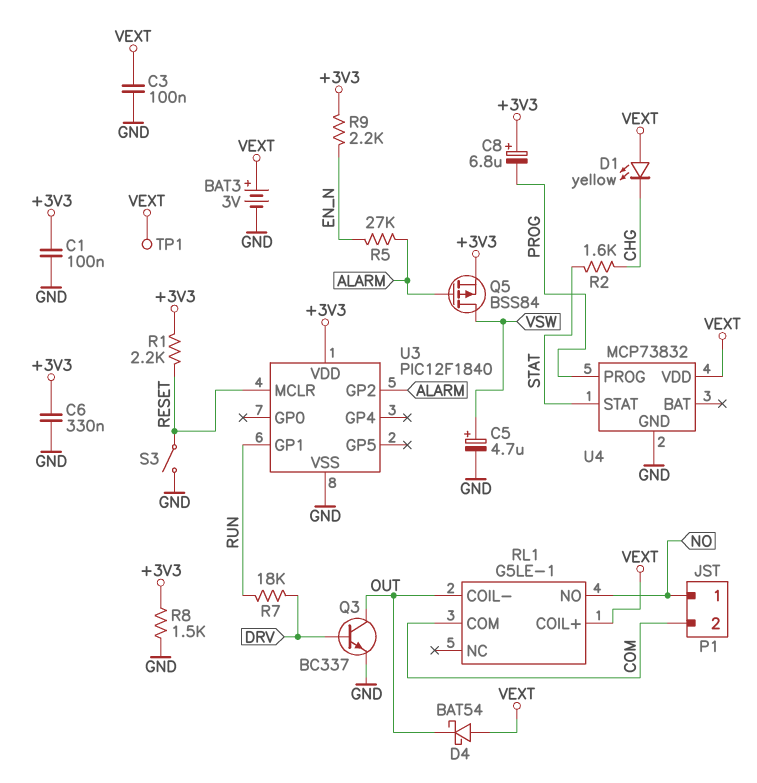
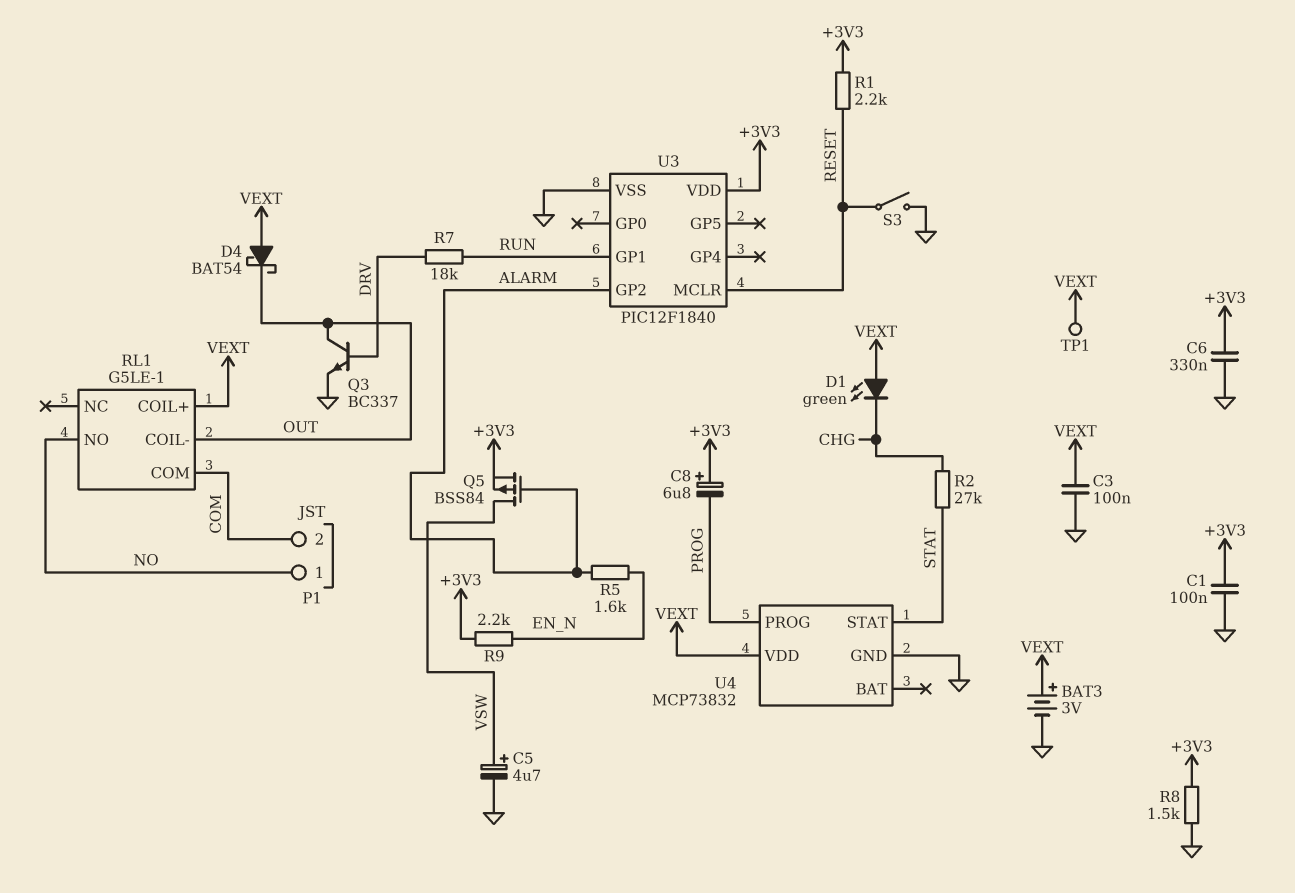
D1: LED yellow (A VEXT, K CHG) -> LED green (A VEXT, K CHG)
R2: 1.6k (CHG, STAT) -> 27k (CHG, STAT)
R5: 27k (ALARM, EN_N) -> 1.6k (ALARM, EN_N)

